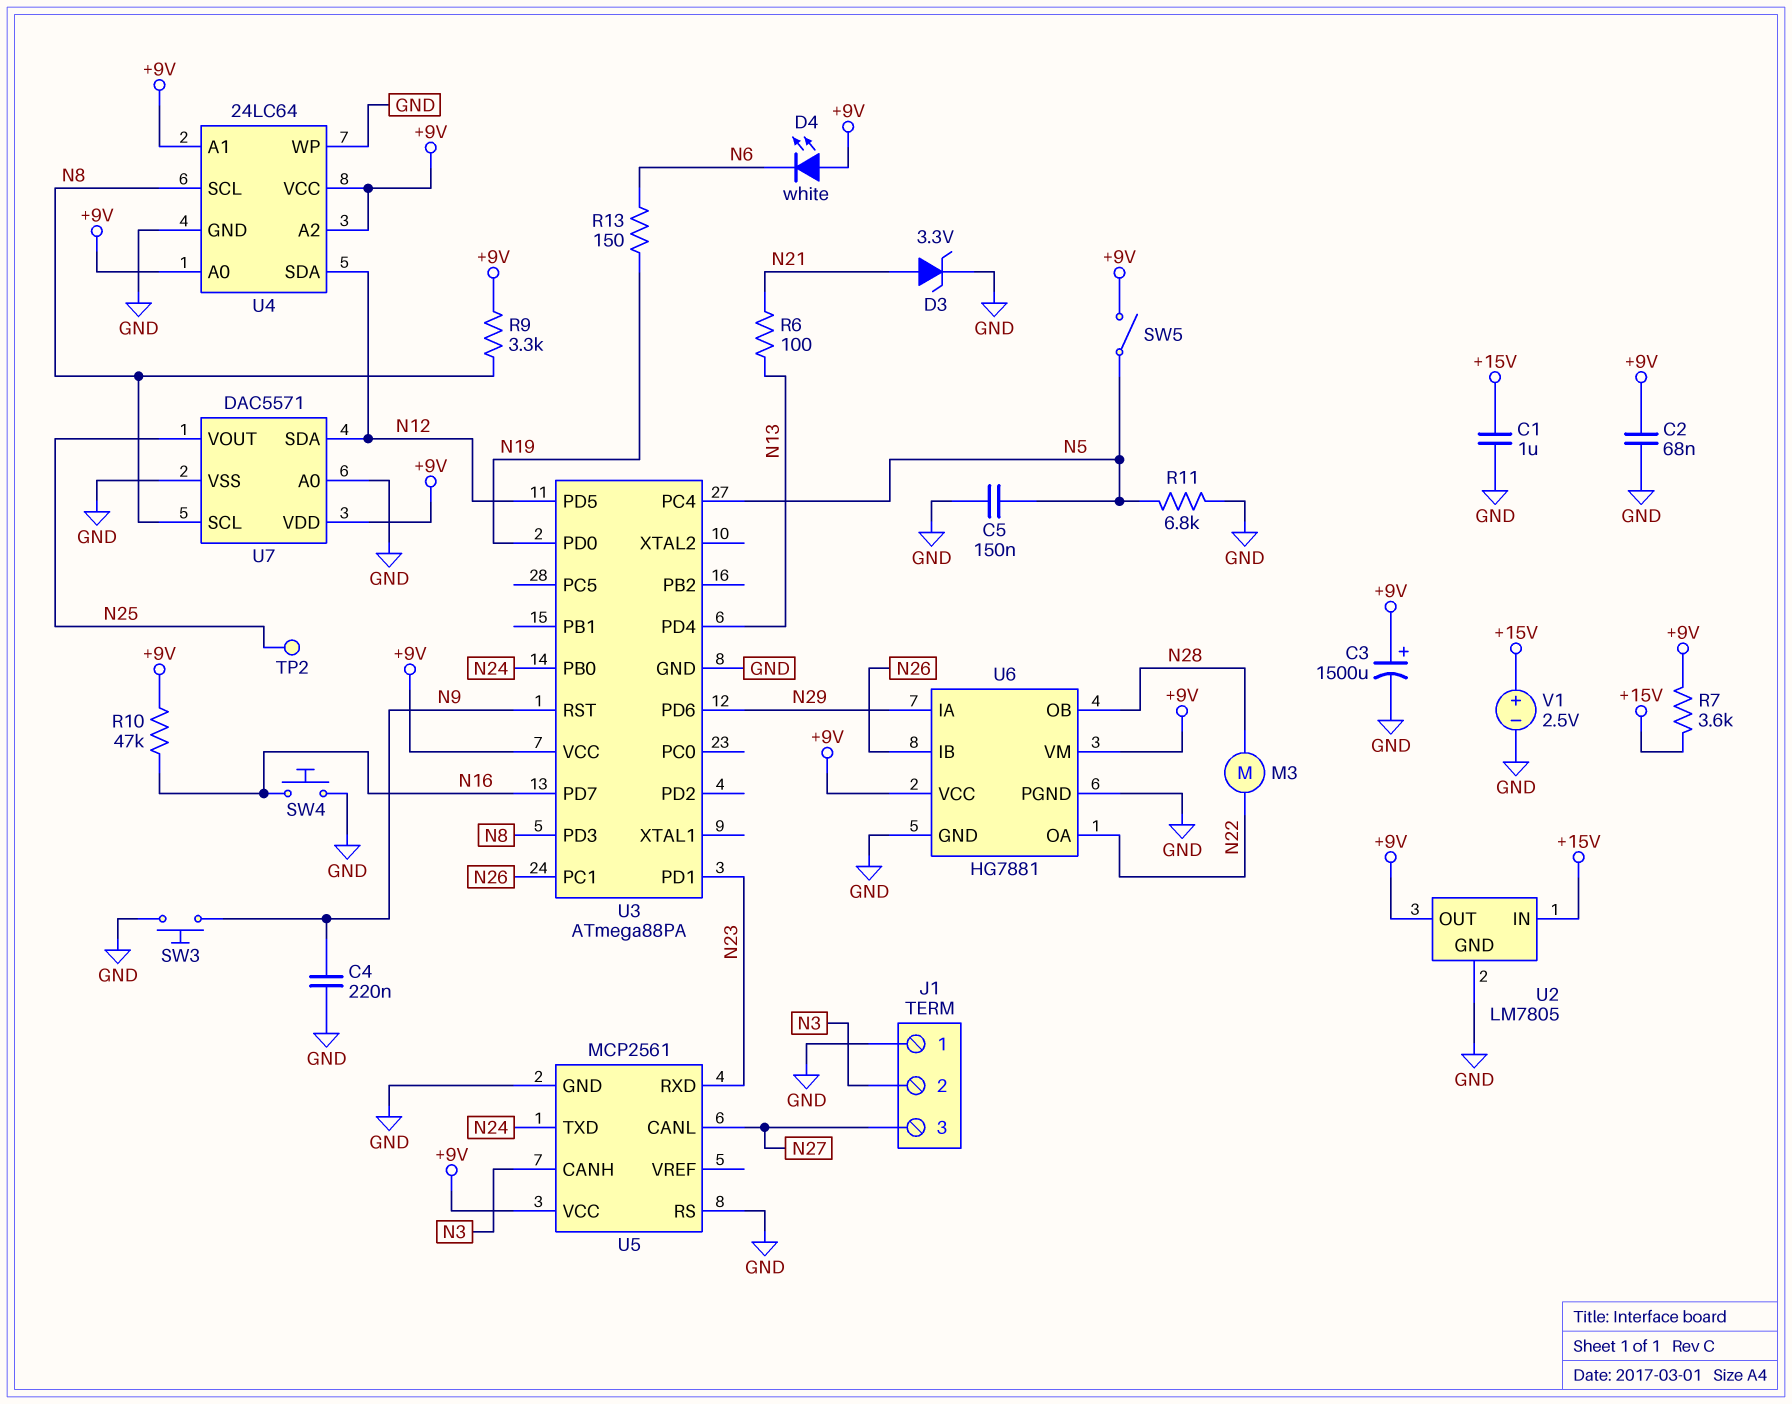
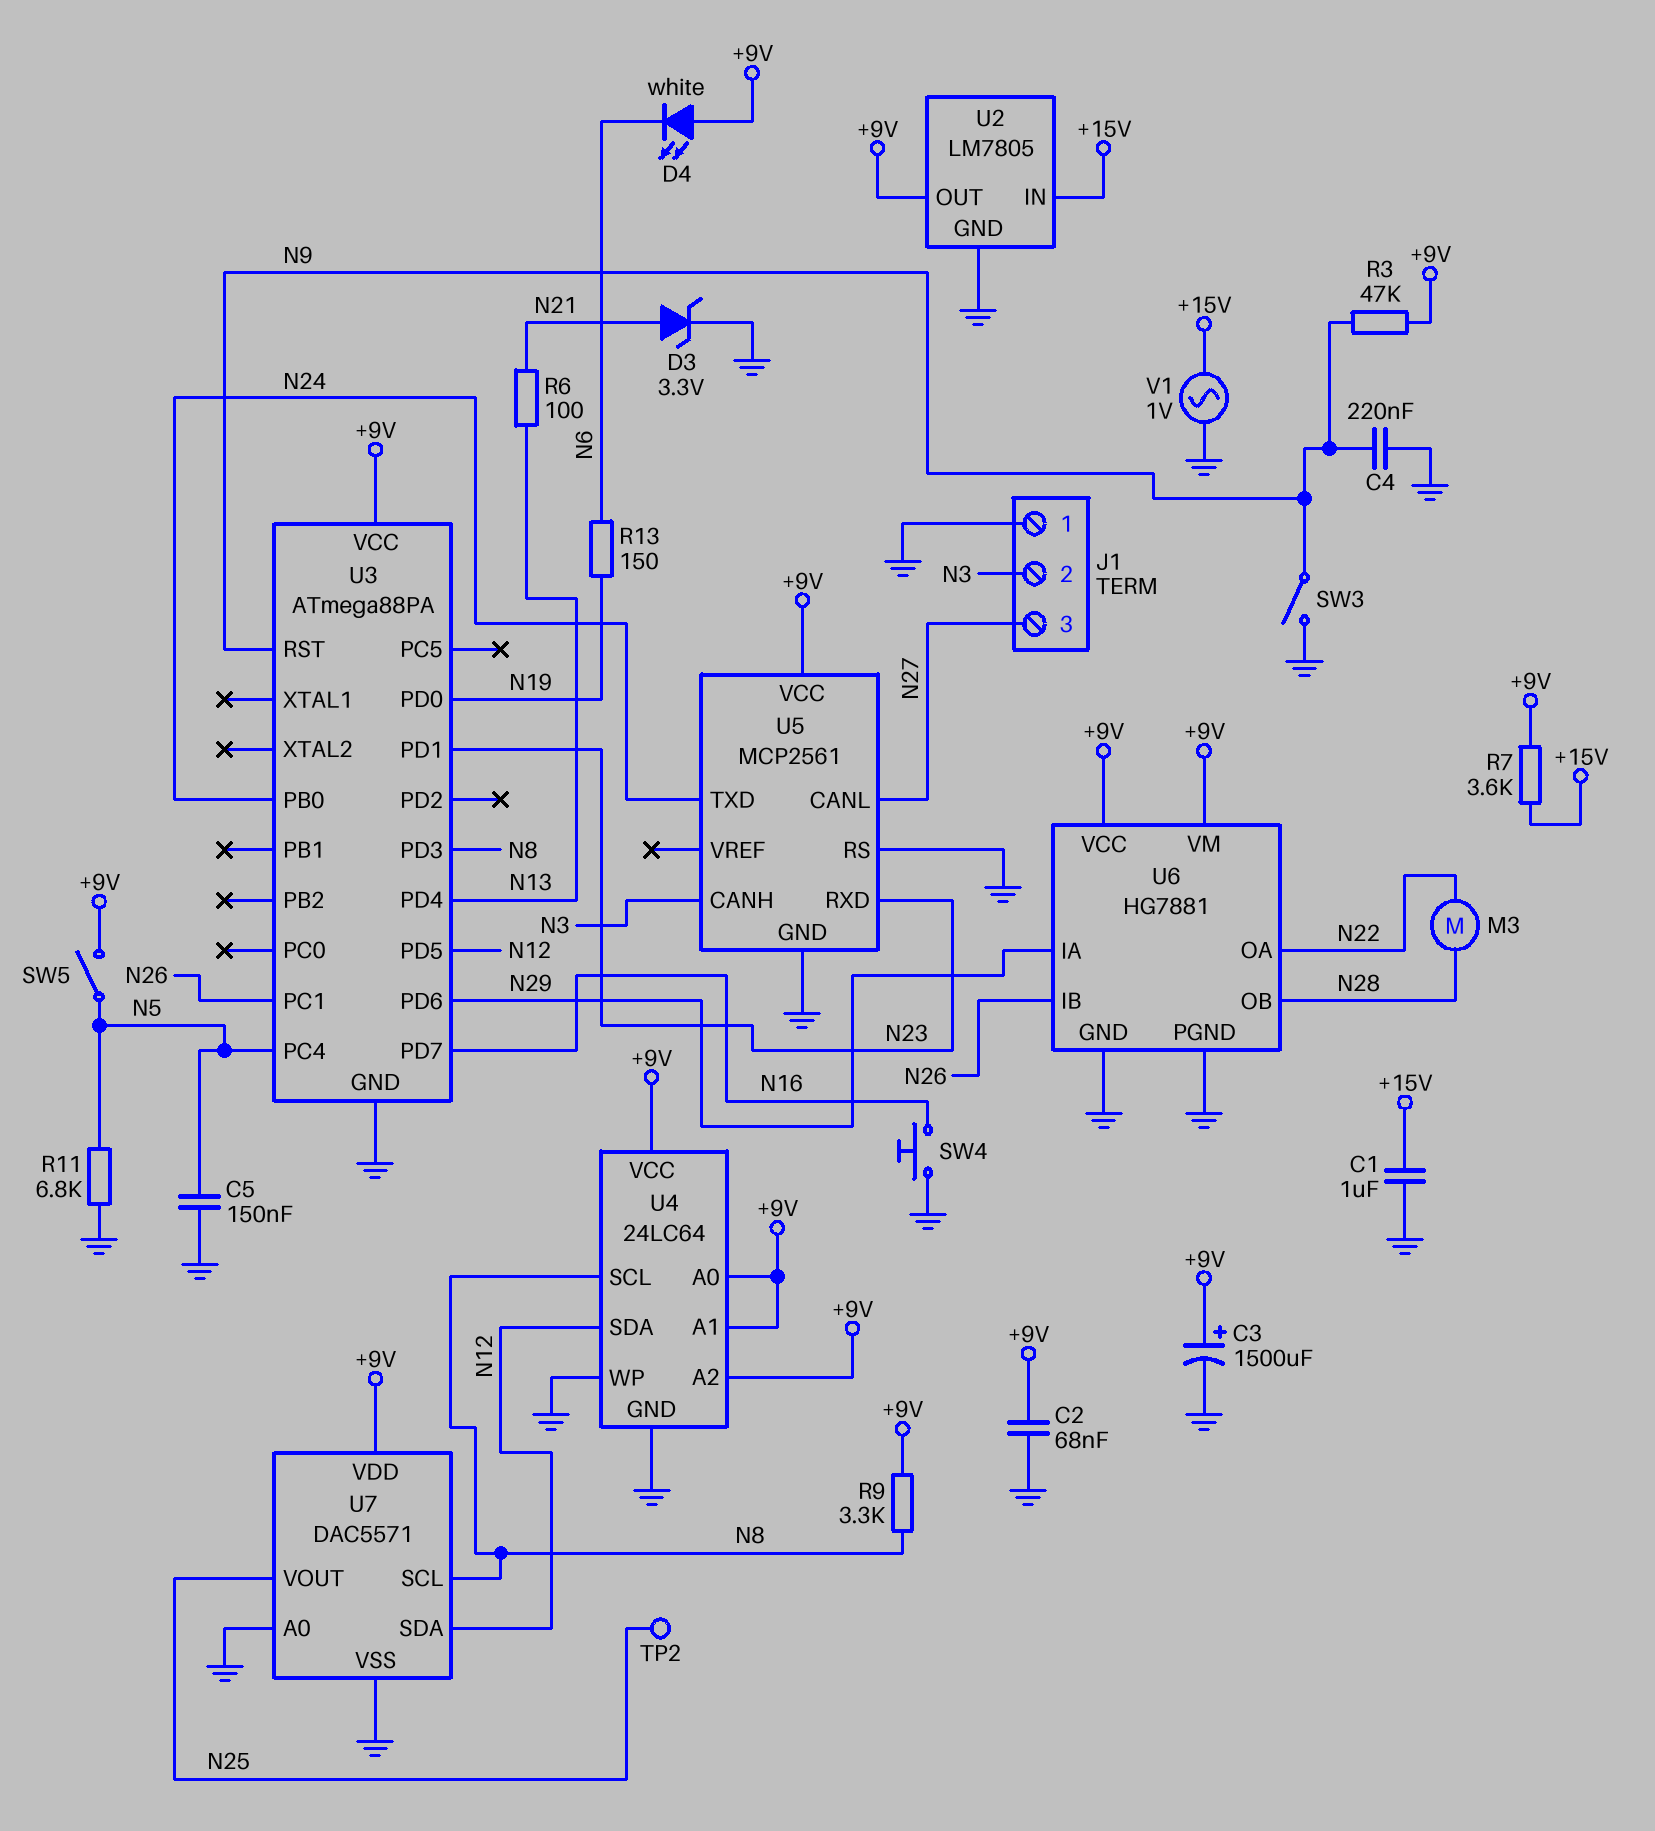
R3: none -> 47k (+9V, N9)
R10: 47k (+9V, N16) -> none
SW3: button (GND, N9) -> switch (GND, N9)
V1: 2.5V (plus +15V, minus GND) -> AC 1V (+15V, GND)

